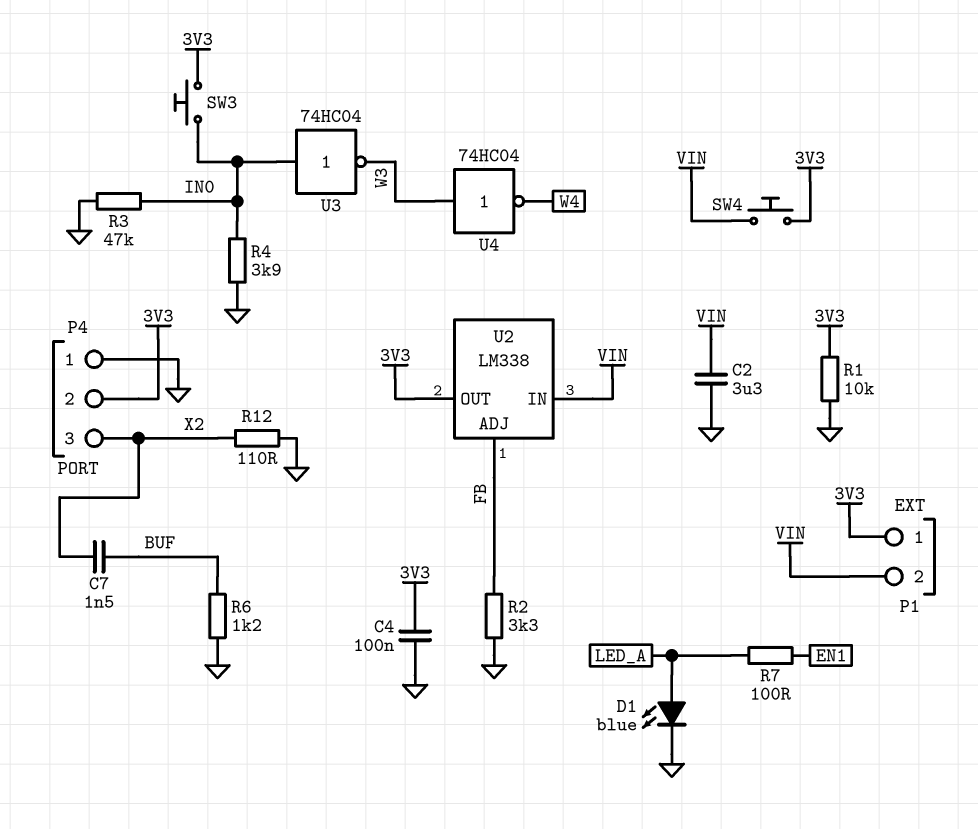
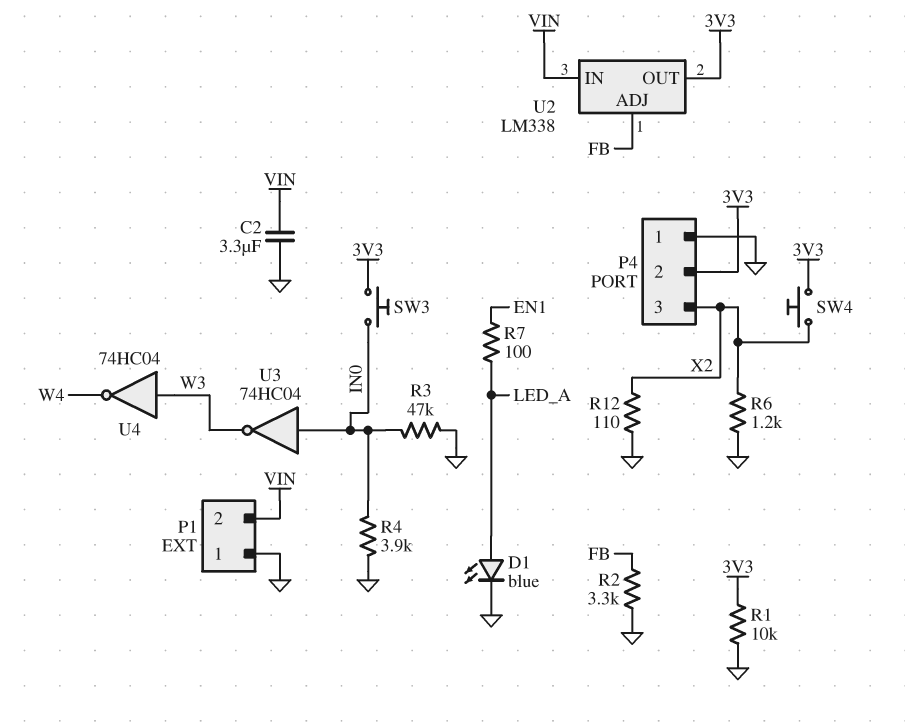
C4: 100nF (3V3, GND) -> none
C7: 1.5nF (BUF, X2) -> none
P1 pin 1: 3V3 -> GND
R6: 1.2k (BUF, GND) -> 1.2k (GND, X2)
SW4: button (3V3, VIN) -> button (3V3, X2)

